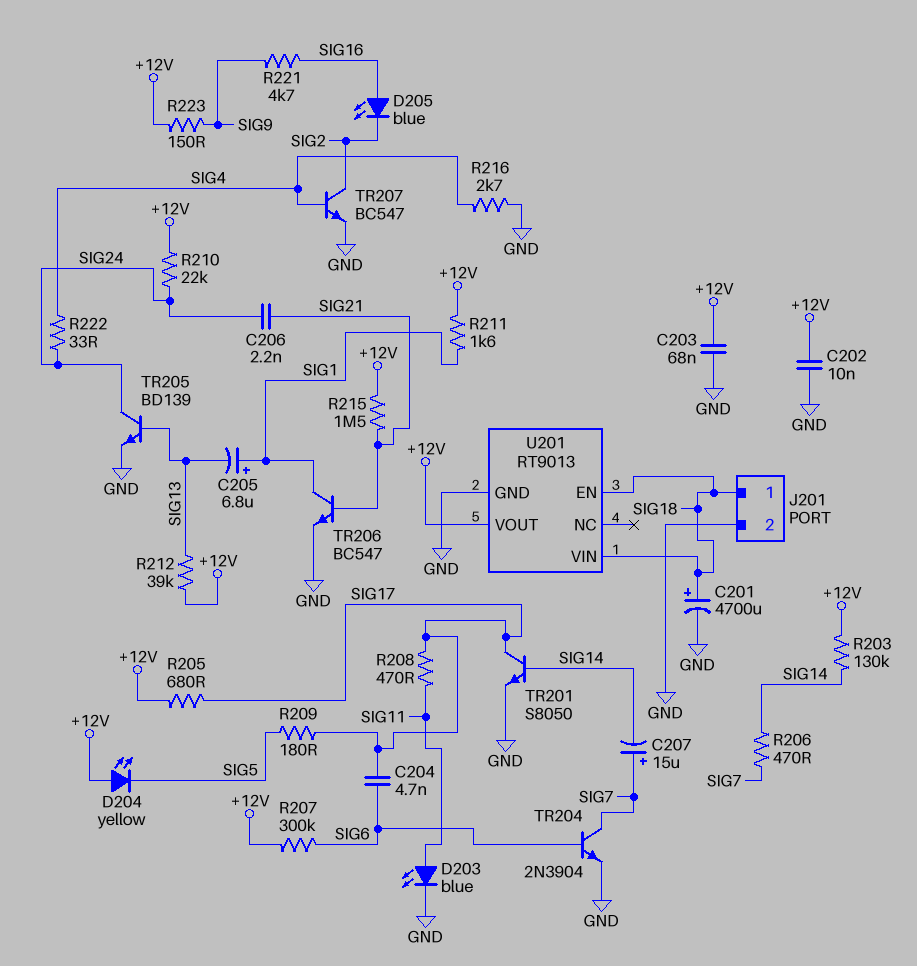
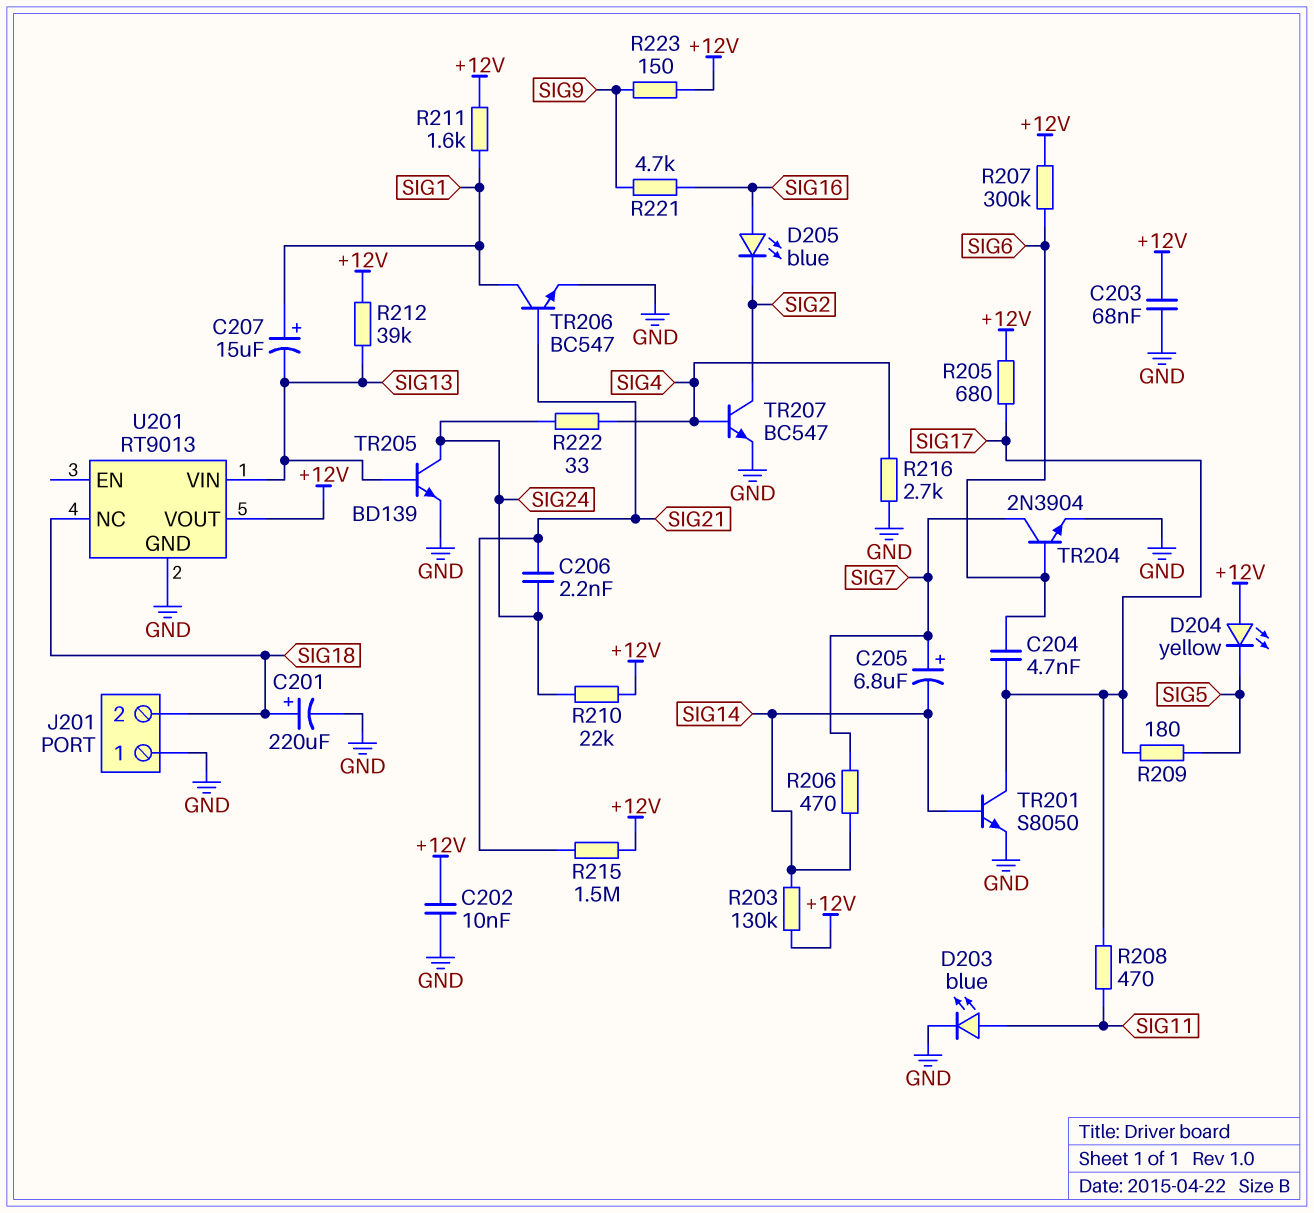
C201: 4700uF (plus SIG18, minus GND) -> 220uF (plus SIG18, minus GND)
C205: 6.8uF (plus SIG1, minus SIG13) -> 6.8uF (plus SIG7, minus SIG14)
C207: 15uF (plus SIG7, minus SIG14) -> 15uF (plus SIG1, minus SIG13)
J201 pin 1: SIG18 -> GND
J201 pin 2: GND -> SIG18
U201 pin EN: SIG18 -> none
U201 pin NC: none -> SIG18
U201 pin VIN: SIG18 -> SIG13

